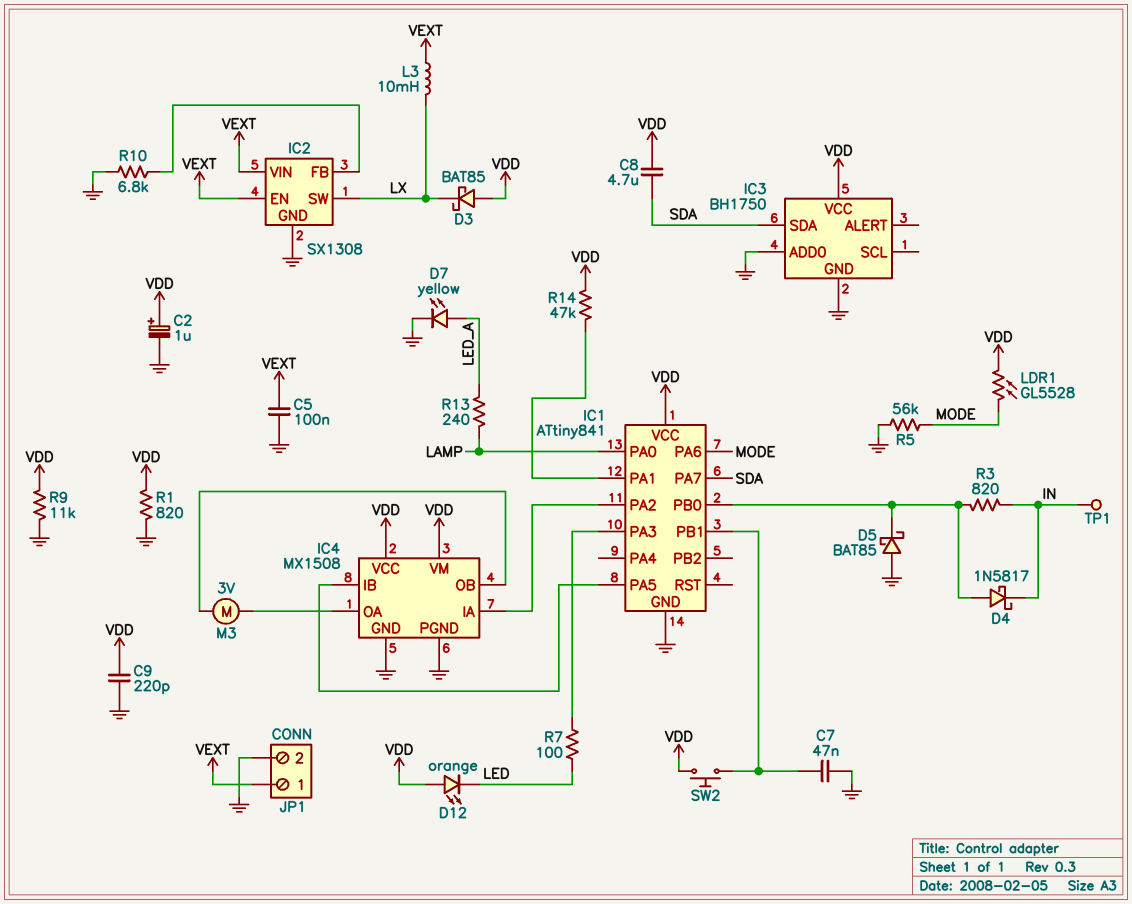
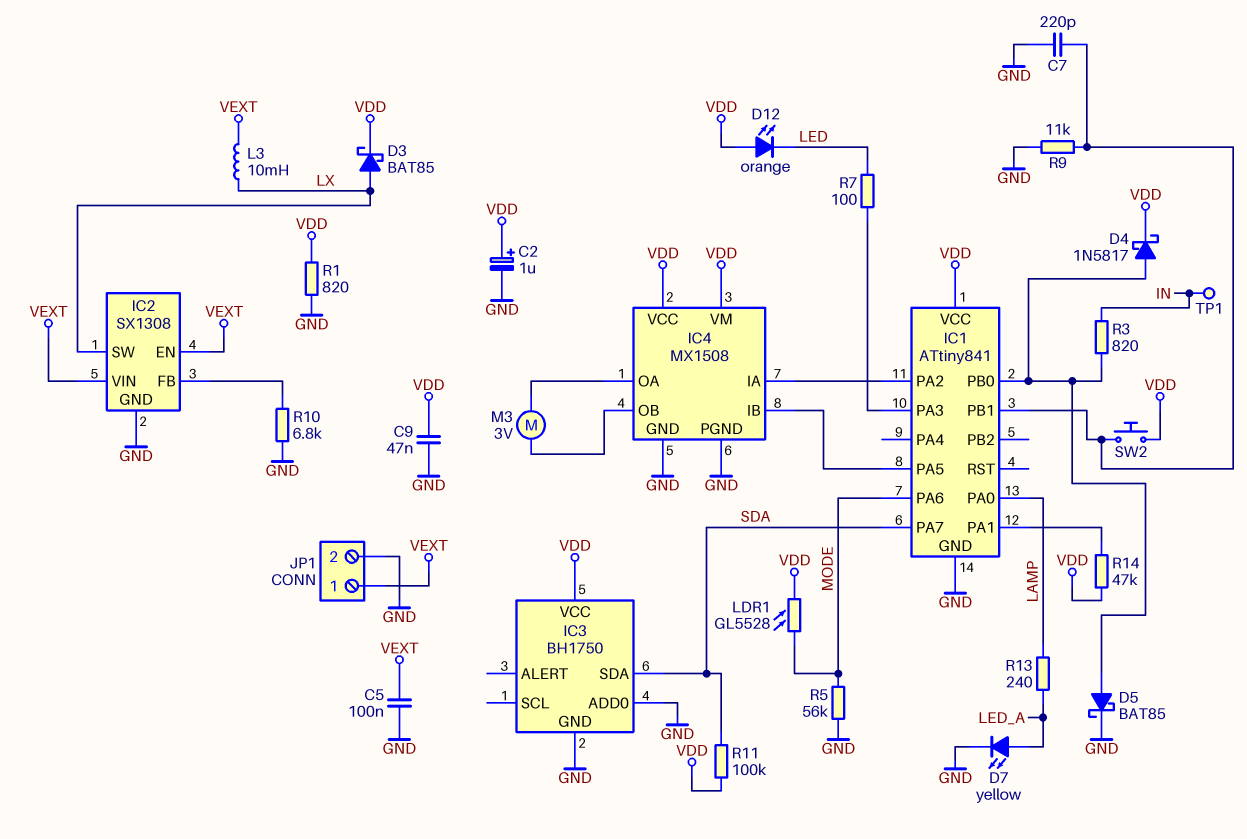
C7: 47nF (GND, IC1/PB1) -> 220pF (GND, IC1/PB1)
C8: 4.7uF (SDA, VDD) -> none
C9: 220pF (GND, VDD) -> 47nF (GND, VDD)
D3: schottky BAT85 (A VDD, K LX) -> schottky BAT85 (A LX, K VDD)
D4: schottky 1N5817 (A IC1/PB0, K IN) -> schottky 1N5817 (A IC1/PB0, K VDD)
D5: schottky BAT85 (A GND, K IC1/PB0) -> schottky BAT85 (A IC1/PB0, K GND)
R9: 11k (GND, VDD) -> 11k (GND, IC1/PB1)
R11: none -> 100k (SDA, VDD)

